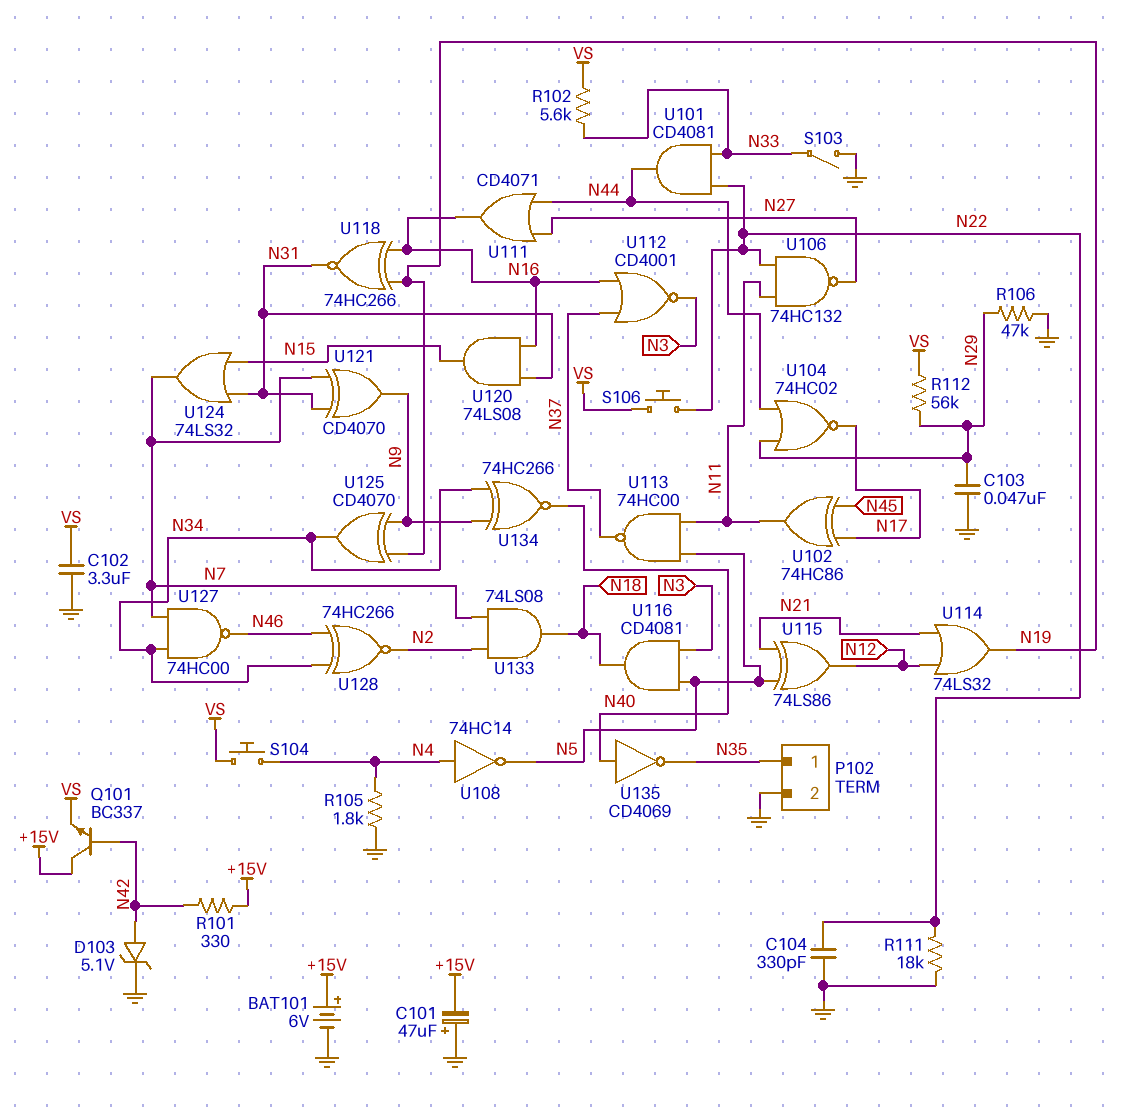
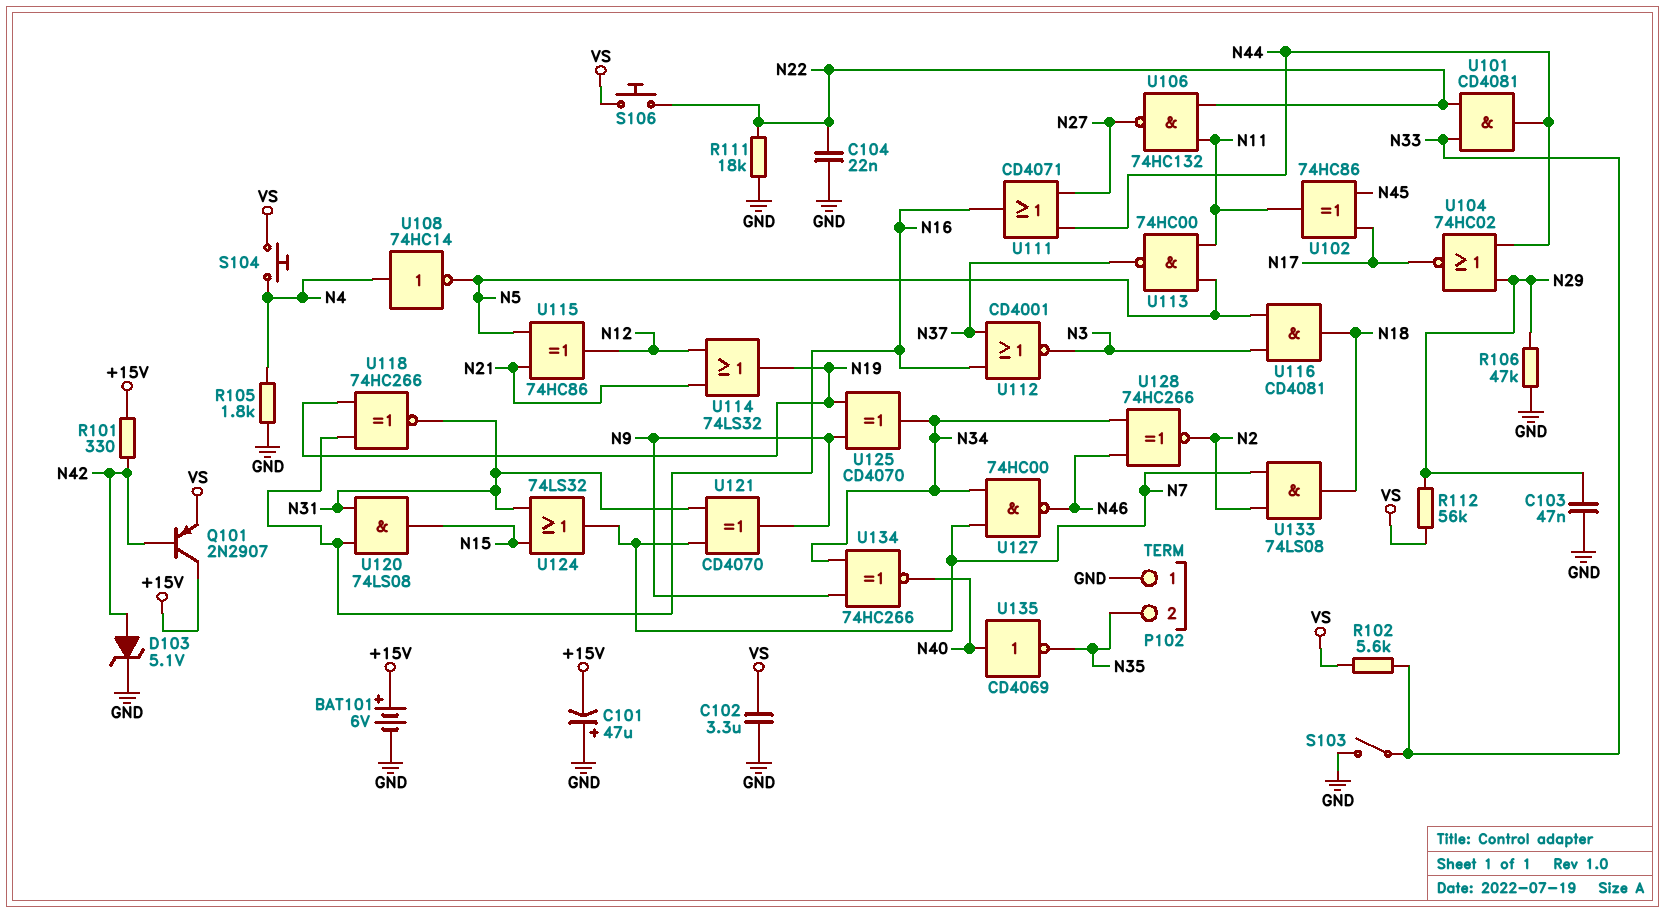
C104: 330pF (GND, N22) -> 22nF (GND, N22)
P102 pin 1: N35 -> GND
P102 pin 2: GND -> N35
Q101: NPN BC337 (B N42, C +15V, E VS) -> PNP 2N2907 (B N42, C +15V, E VS)
U115: XOR 74LS86 (in N5, in N21, out N12) -> XOR 74HC86 (in N5, in N21, out N12)

